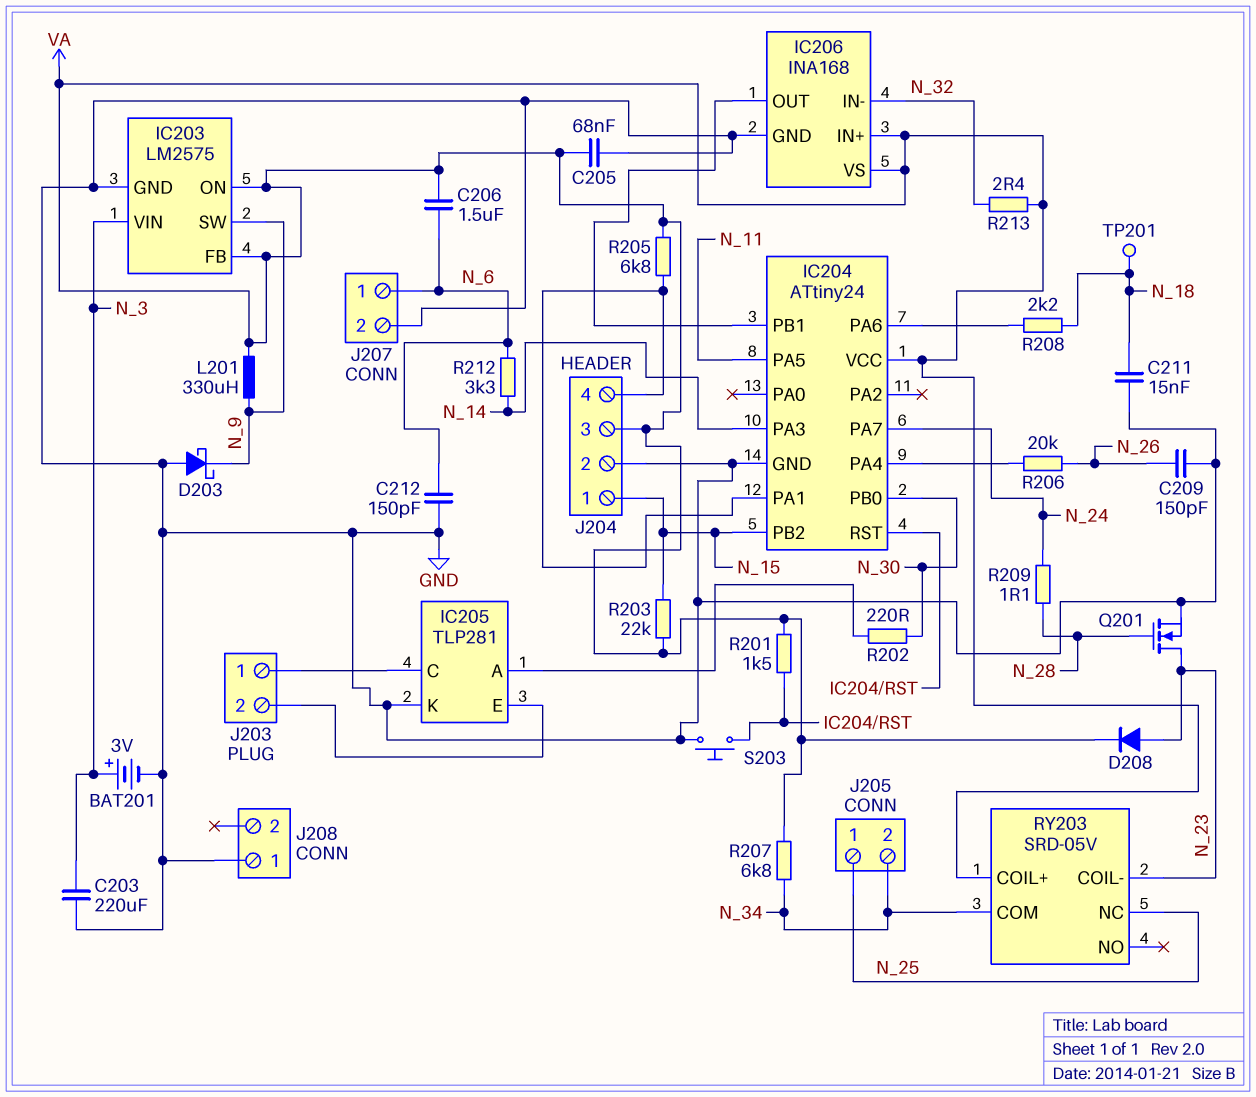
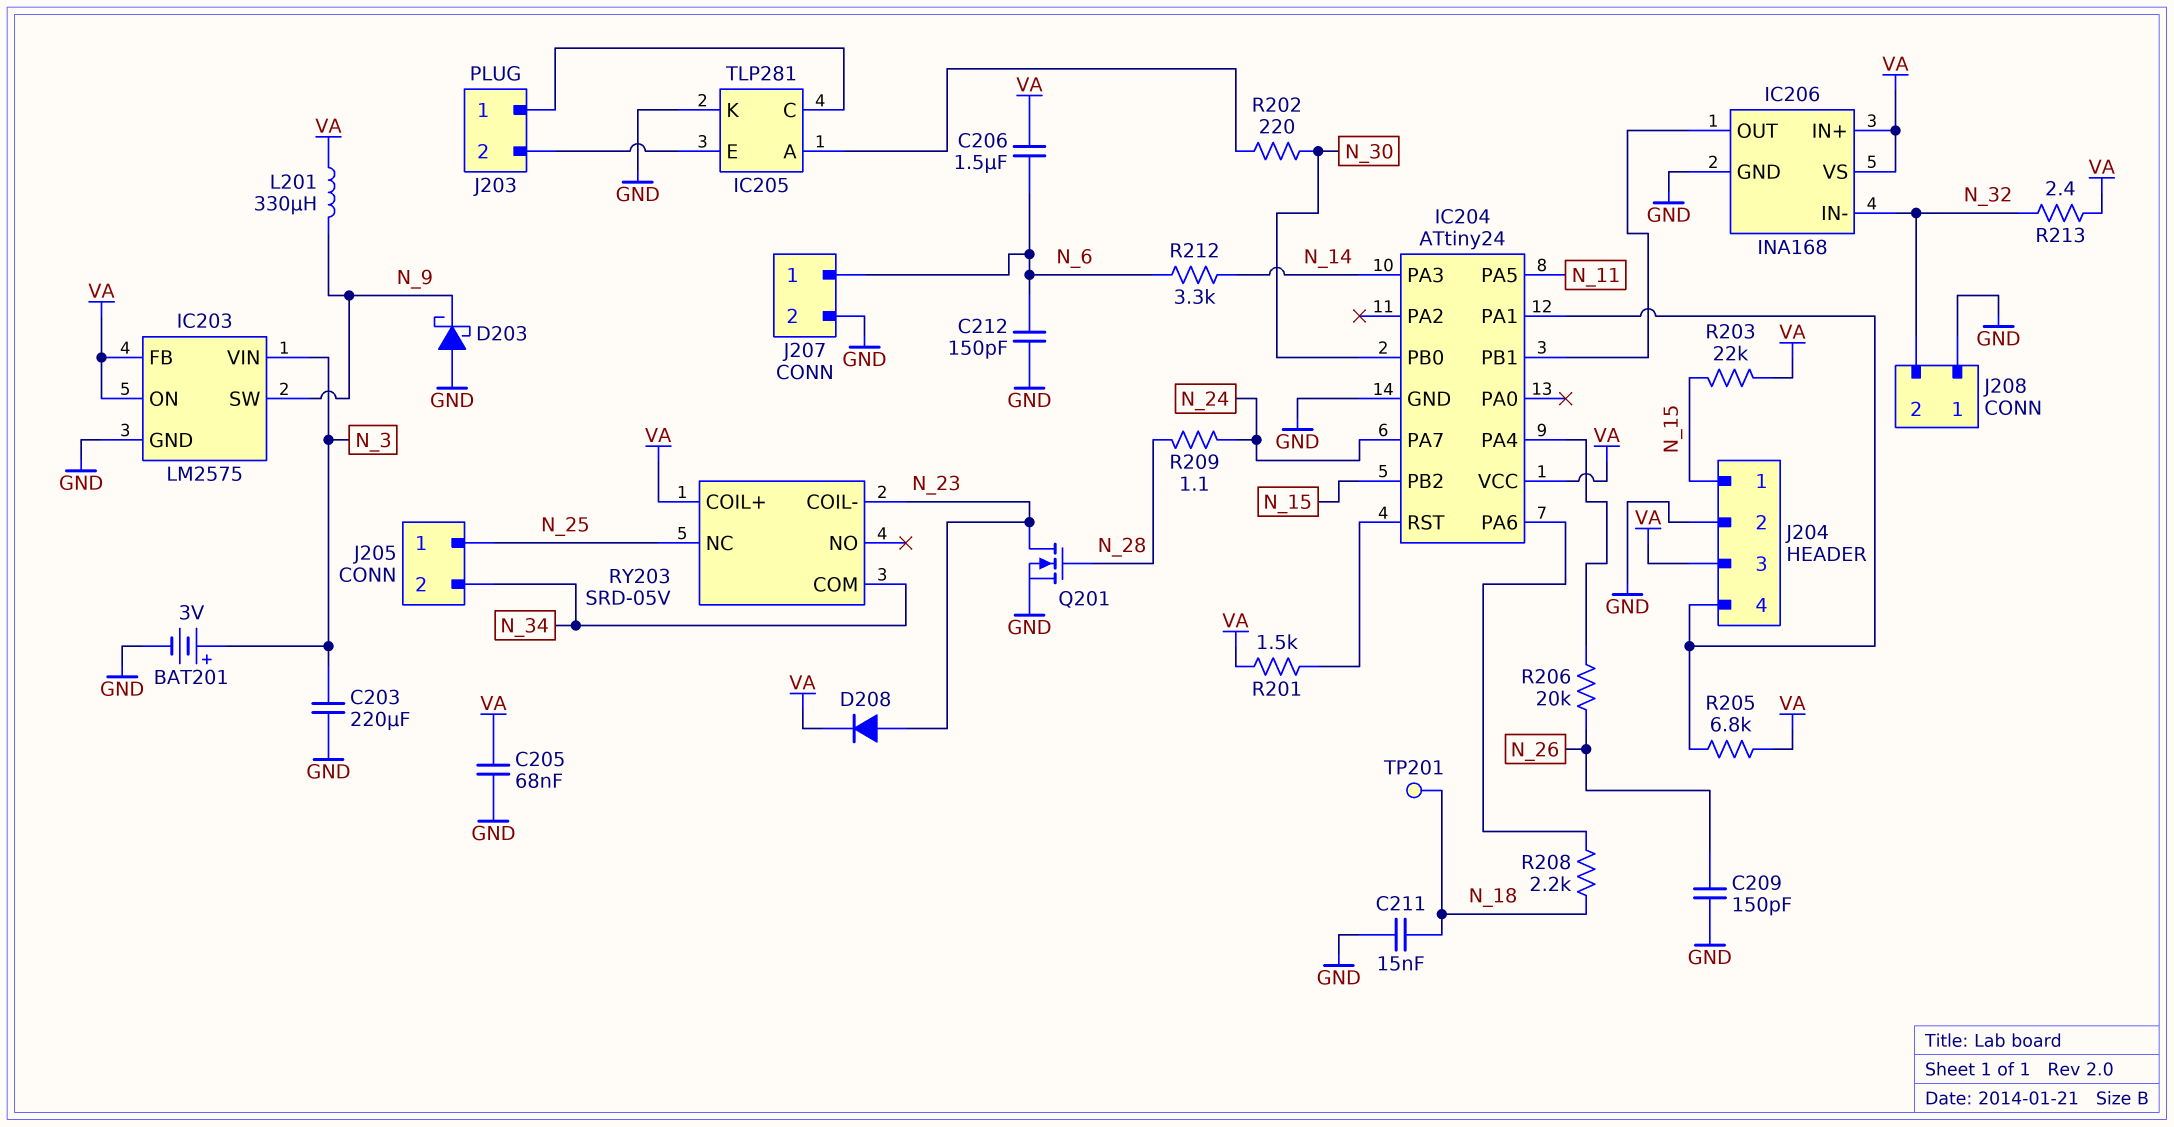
J208 pin 2: none -> N_32
R207: 6.8k (N_34, VA) -> none
S203: button (GND, IC204/RST) -> none

